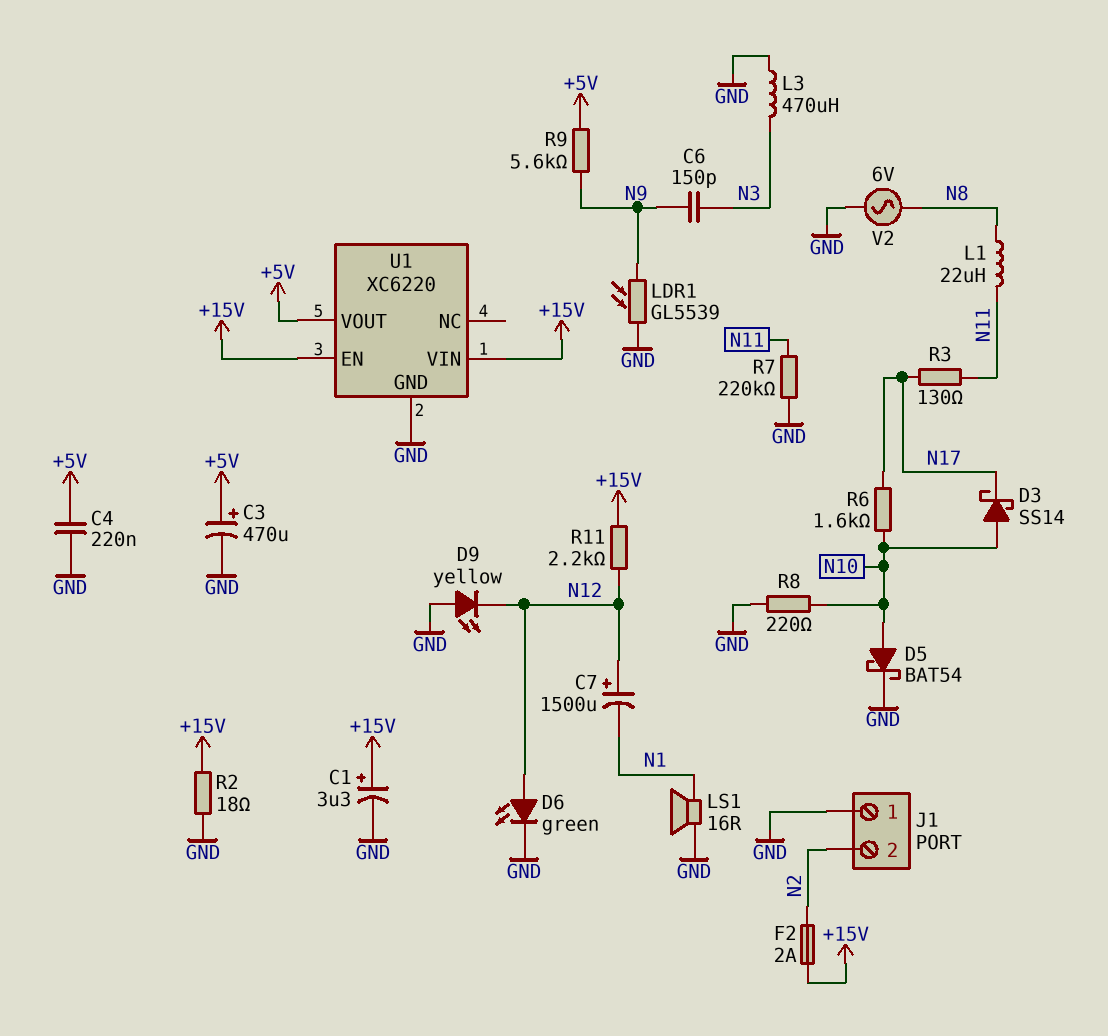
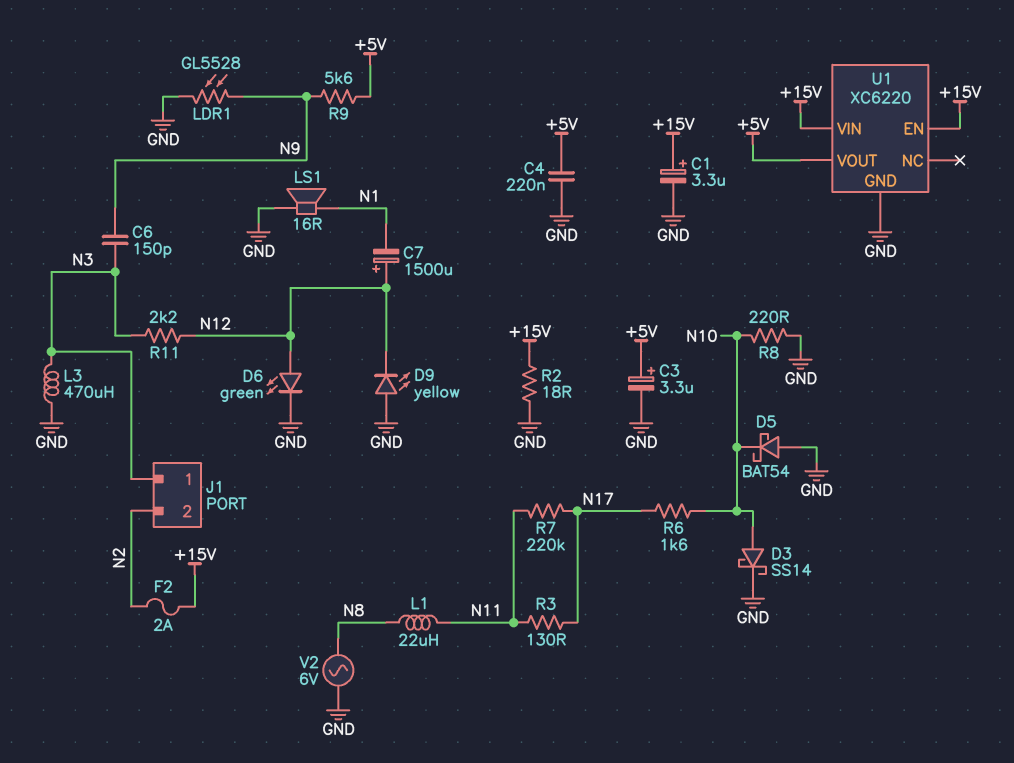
C3: 470uF (plus +5V, minus GND) -> 3.3uF (plus +5V, minus GND)
D3: schottky SS14 (A N10, K N17) -> schottky SS14 (A N10, K GND)
D5: schottky BAT54 (A N10, K GND) -> schottky BAT54 (A GND, K N10)
J1 pin 1: GND -> N3
LDR1: GL5539 (GND, N9) -> GL5528 (GND, N9)
R7: 220k (GND, N11) -> 220k (N11, N17)
R11: 2.2k (+15V, N12) -> 2.2k (N3, N12)

